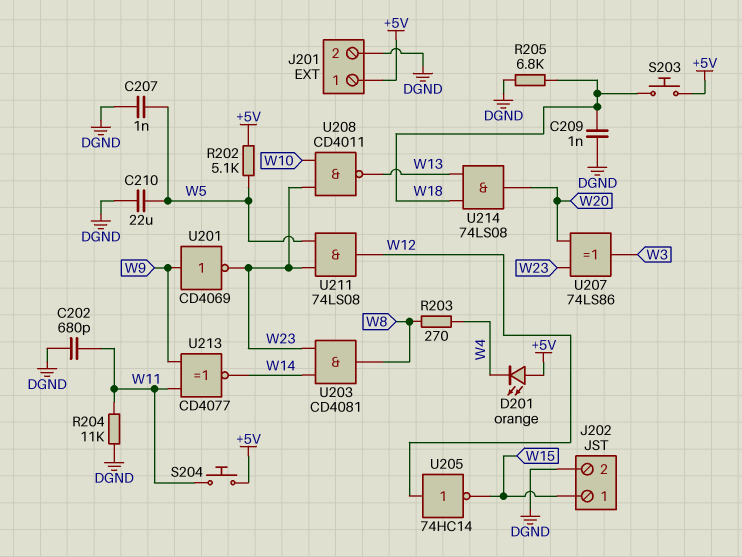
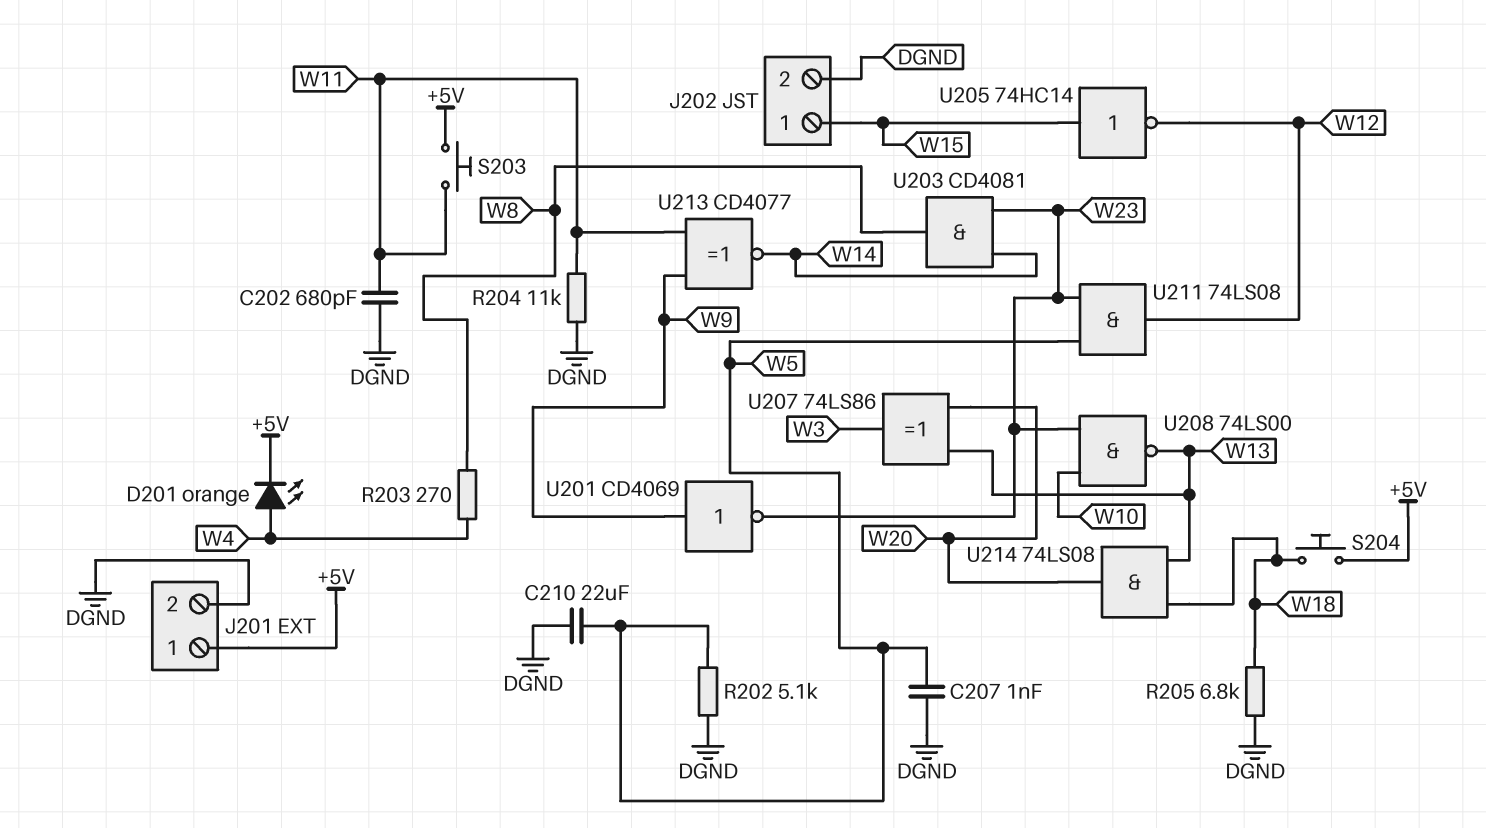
C209: 1nF (DGND, W18) -> none
D201: LED orange (A +5V, K W4) -> LED orange (A W4, K +5V)
R202: 5.1k (+5V, W5) -> 5.1k (DGND, W5)
S203: button (+5V, W18) -> button (+5V, W11)
S204: button (+5V, W11) -> button (+5V, W18)
U205: NOT 74HC14 (in W12, out W15) -> NOT 74HC14 (in W15, out W12)
U207: XOR 74LS86 (in W20, in W23, out W3) -> XOR 74LS86 (in W13, in W20, out W3)
U208: NAND CD4011 (in W10, in W23, out W13) -> NAND 74LS00 (in W10, in W23, out W13)

